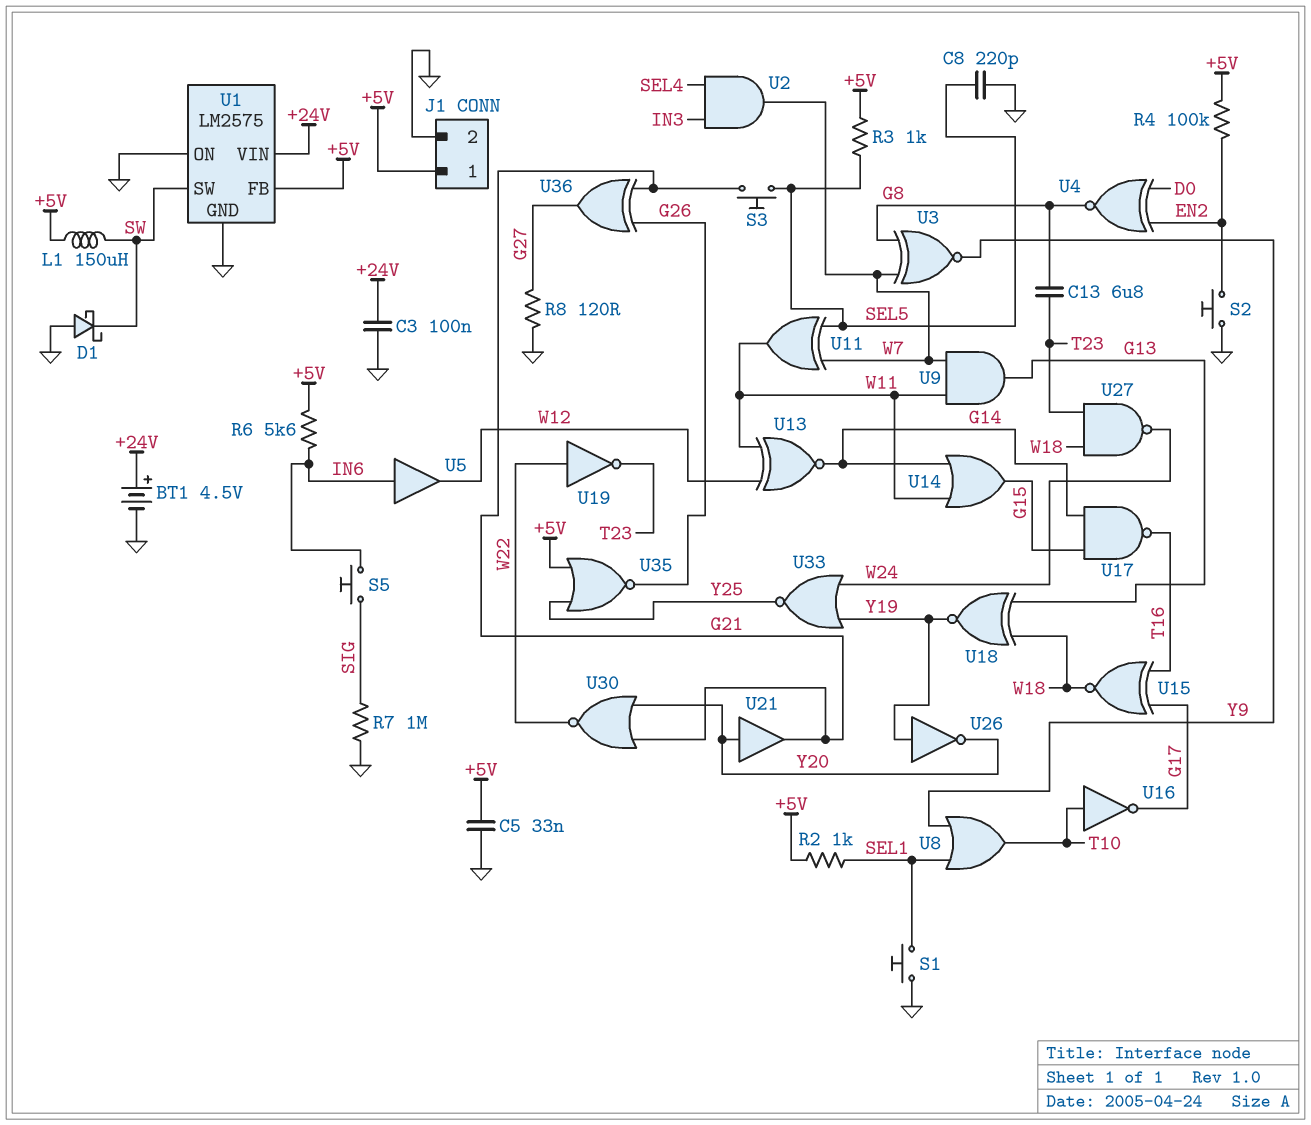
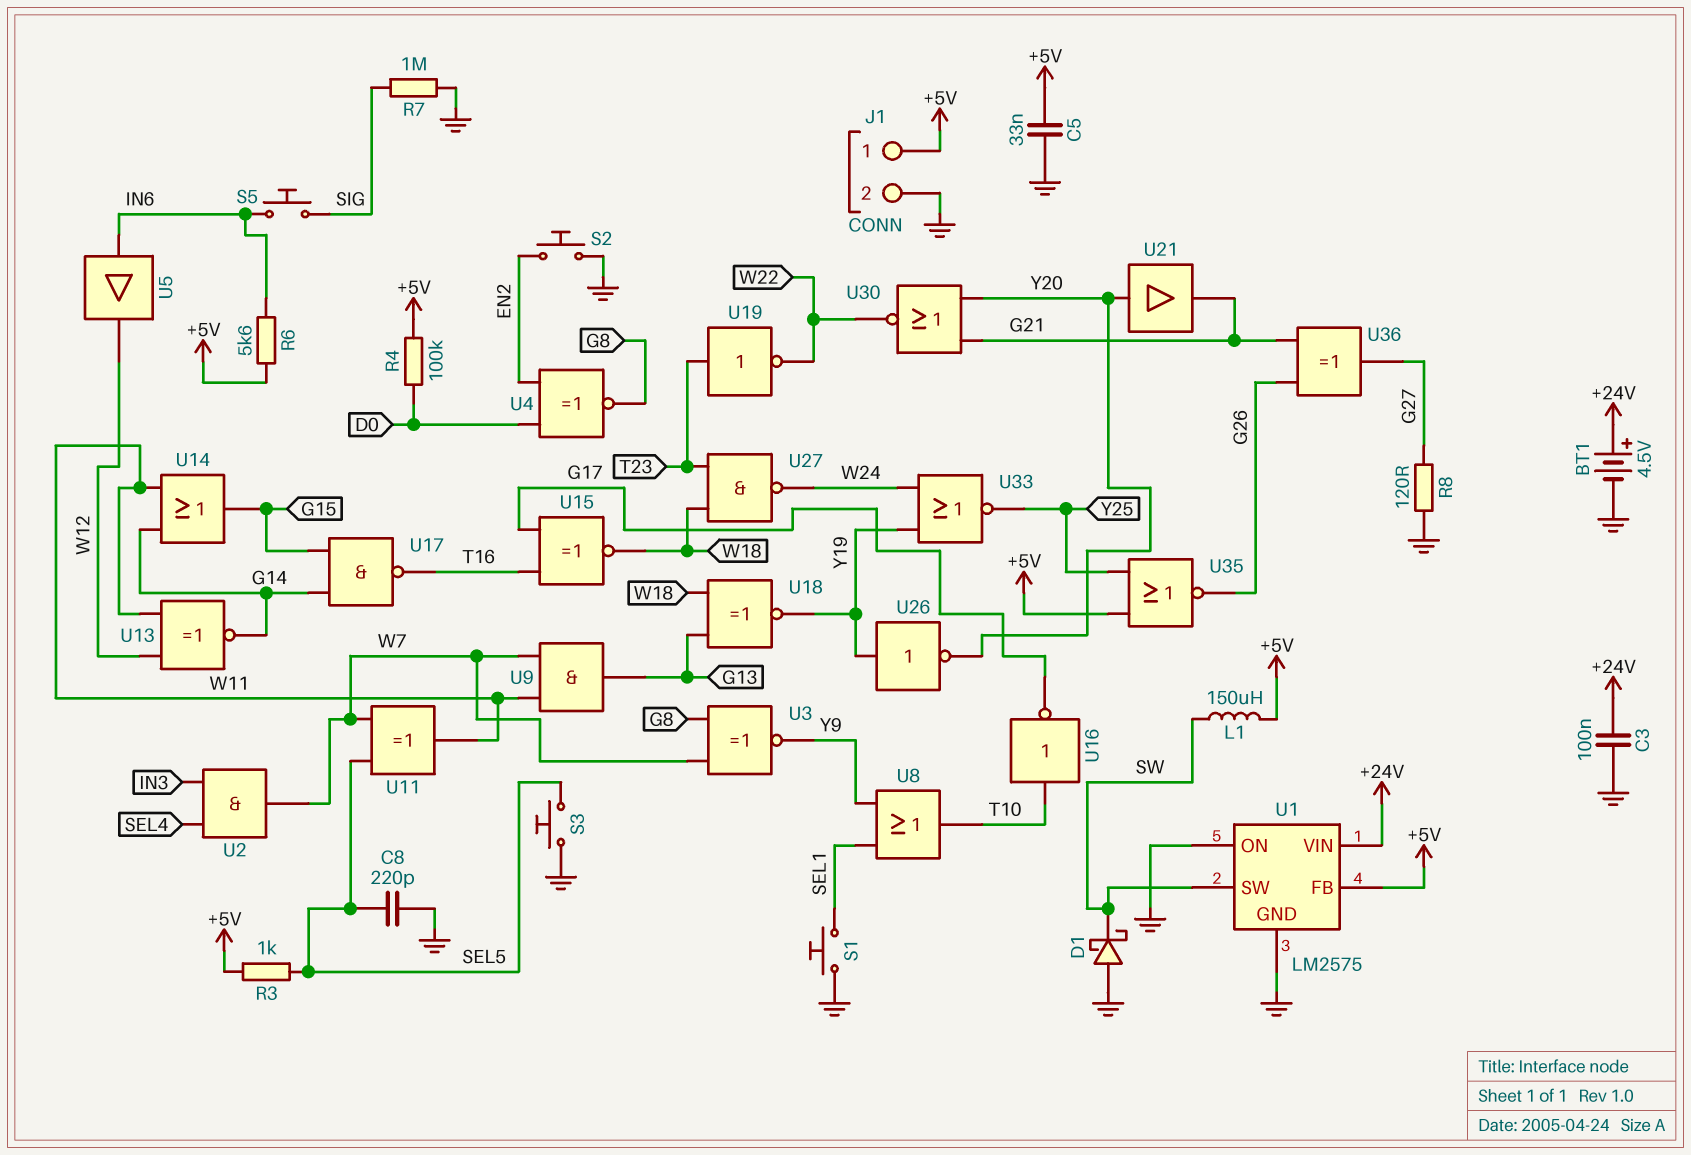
C13: 6.8uF (G8, T23) -> none
R2: 1k (+5V, SEL1) -> none
R4: 100k (+5V, EN2) -> 100k (+5V, D0)
S3: button (G21, SEL5) -> button (GND, SEL5)
U19: NOT (in W22, out T23) -> NOT (in T23, out W22)

